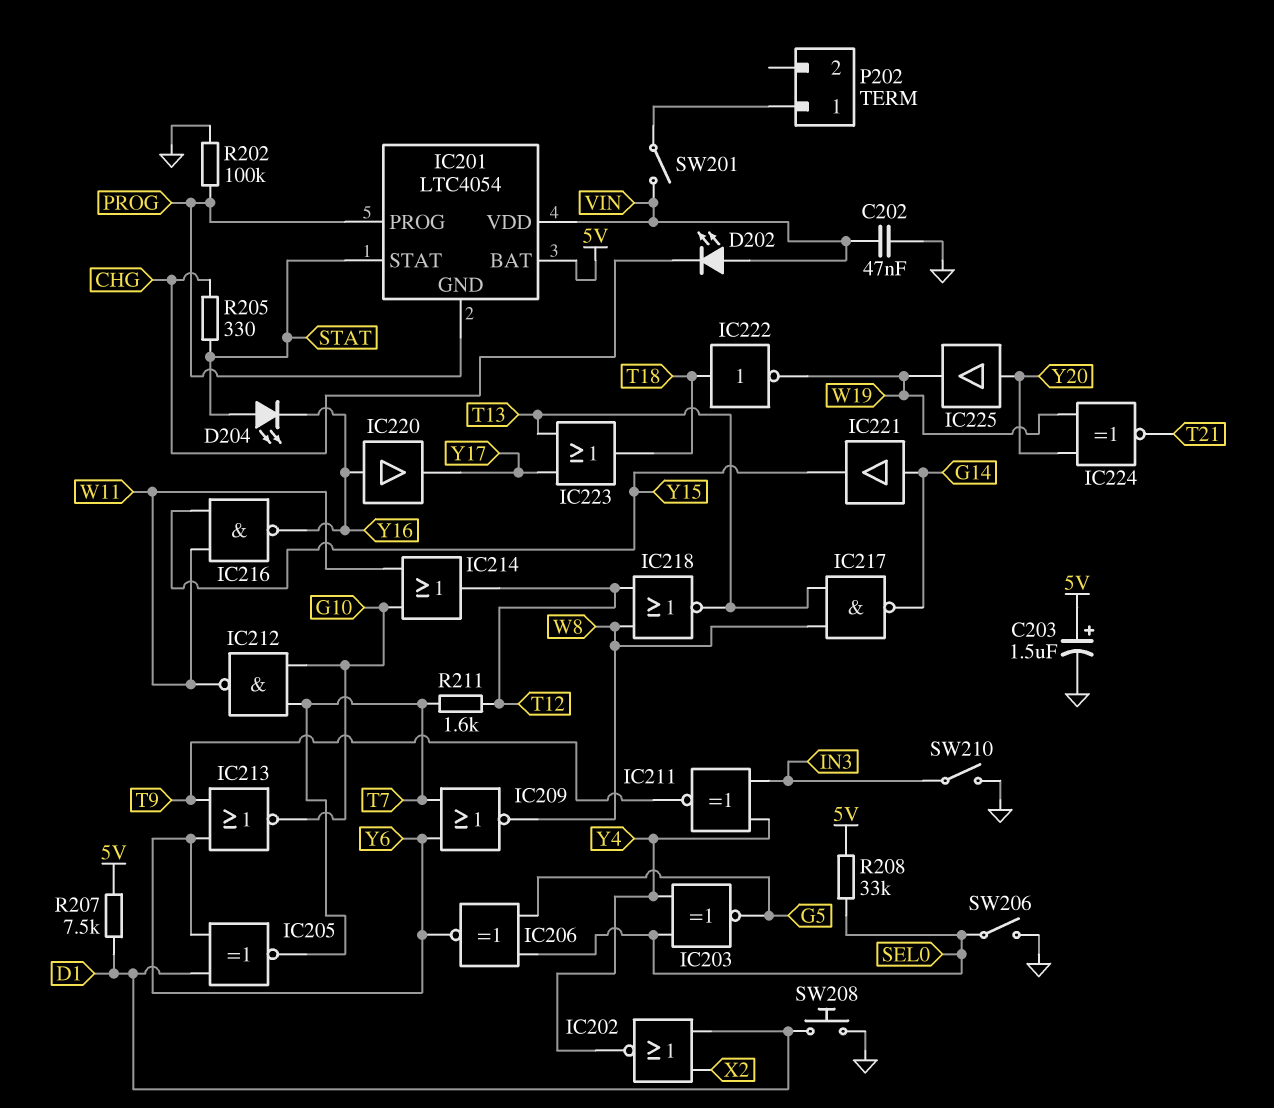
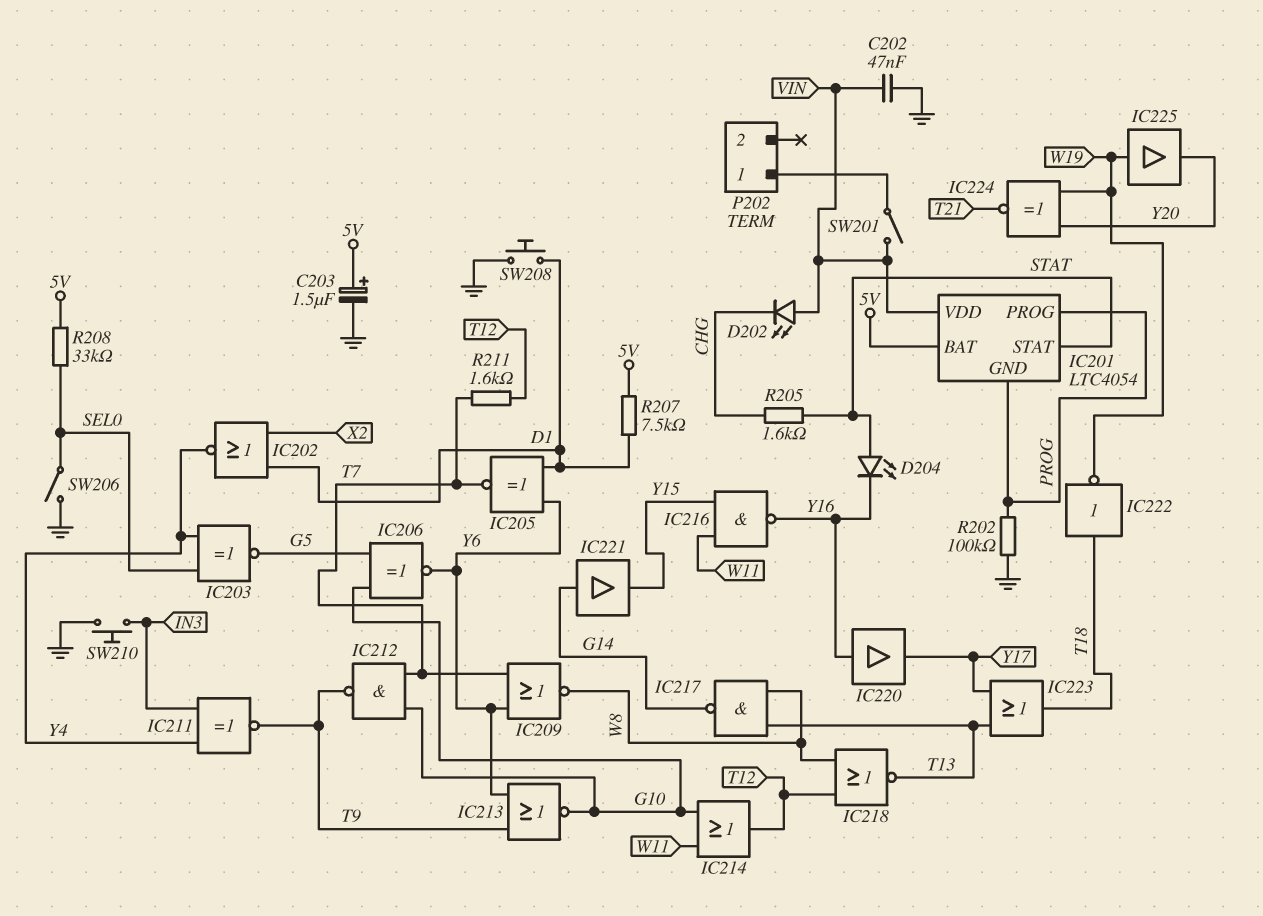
IC206: XNOR (in G5, in SEL0, out Y6) -> XNOR (in G5, in G10, out Y6)
IC212: NAND (in G10, in T7, out W11) -> NAND (in G10, in T7, out T9)
IC225: buffer (in Y20, out W19) -> buffer (in W19, out Y20)
R205: 330 (CHG, STAT) -> 1.6k (CHG, STAT)
SW210: switch (GND, IN3) -> button (GND, IN3)

